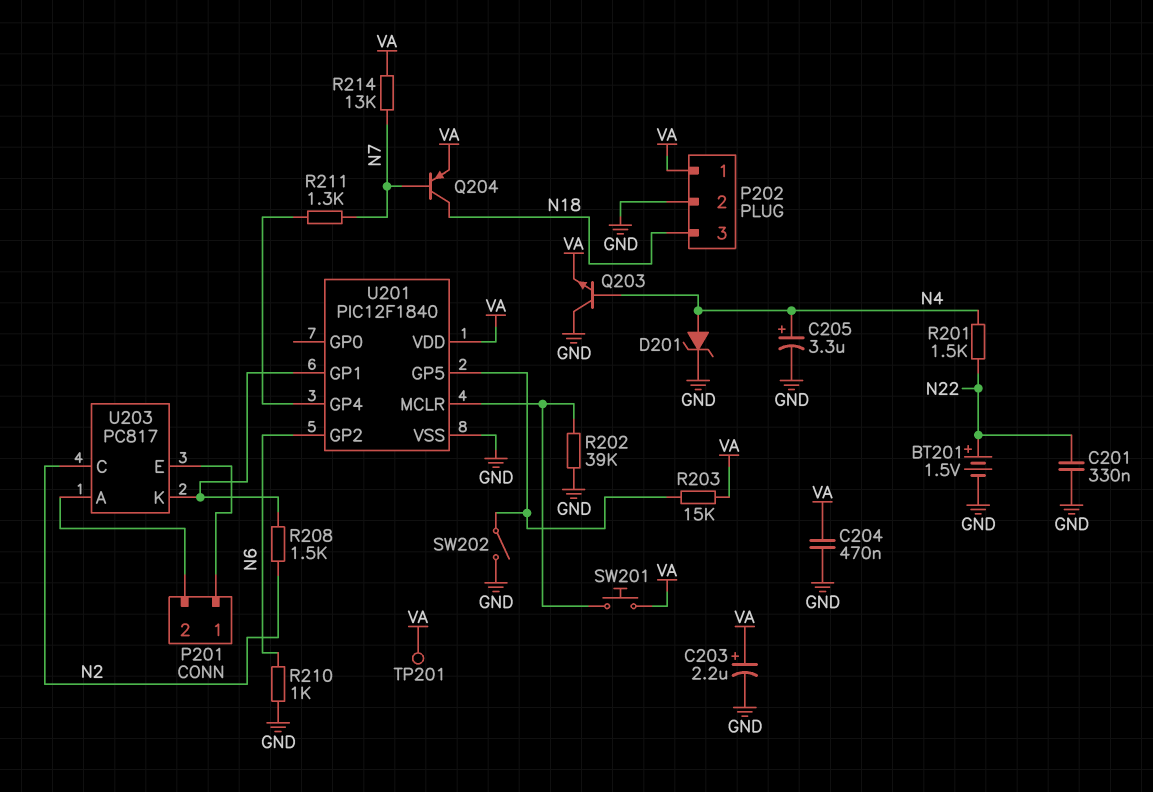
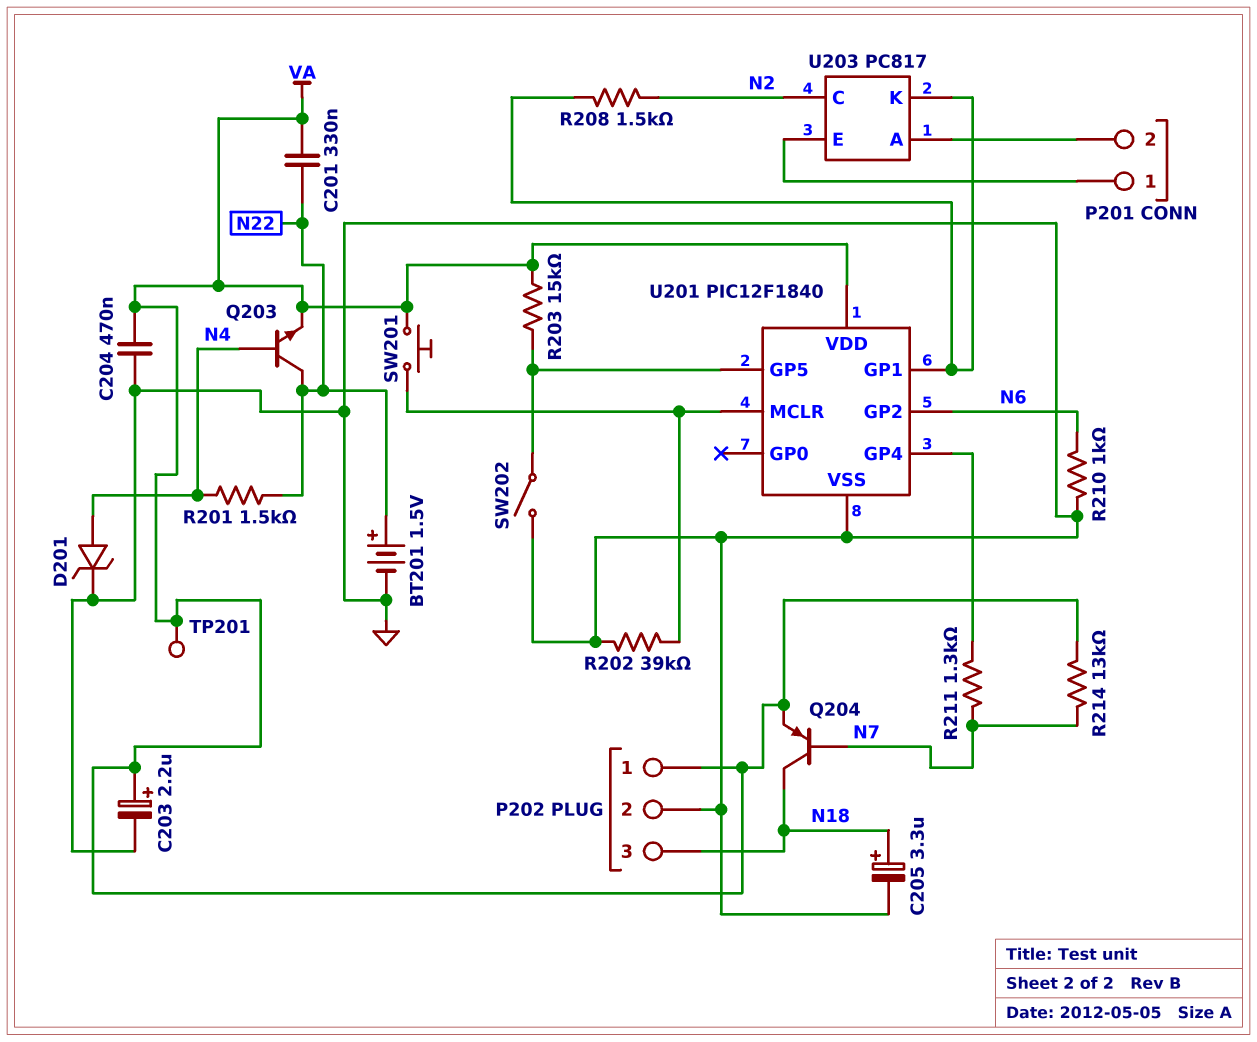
C201: 330nF (GND, N22) -> 330nF (N22, VA)
C205: 3.3uF (plus N4, minus GND) -> 3.3uF (plus N18, minus GND)
Q203: NPN (B N4, C GND, E VA) -> NPN (B N4, C N22, E VA)

